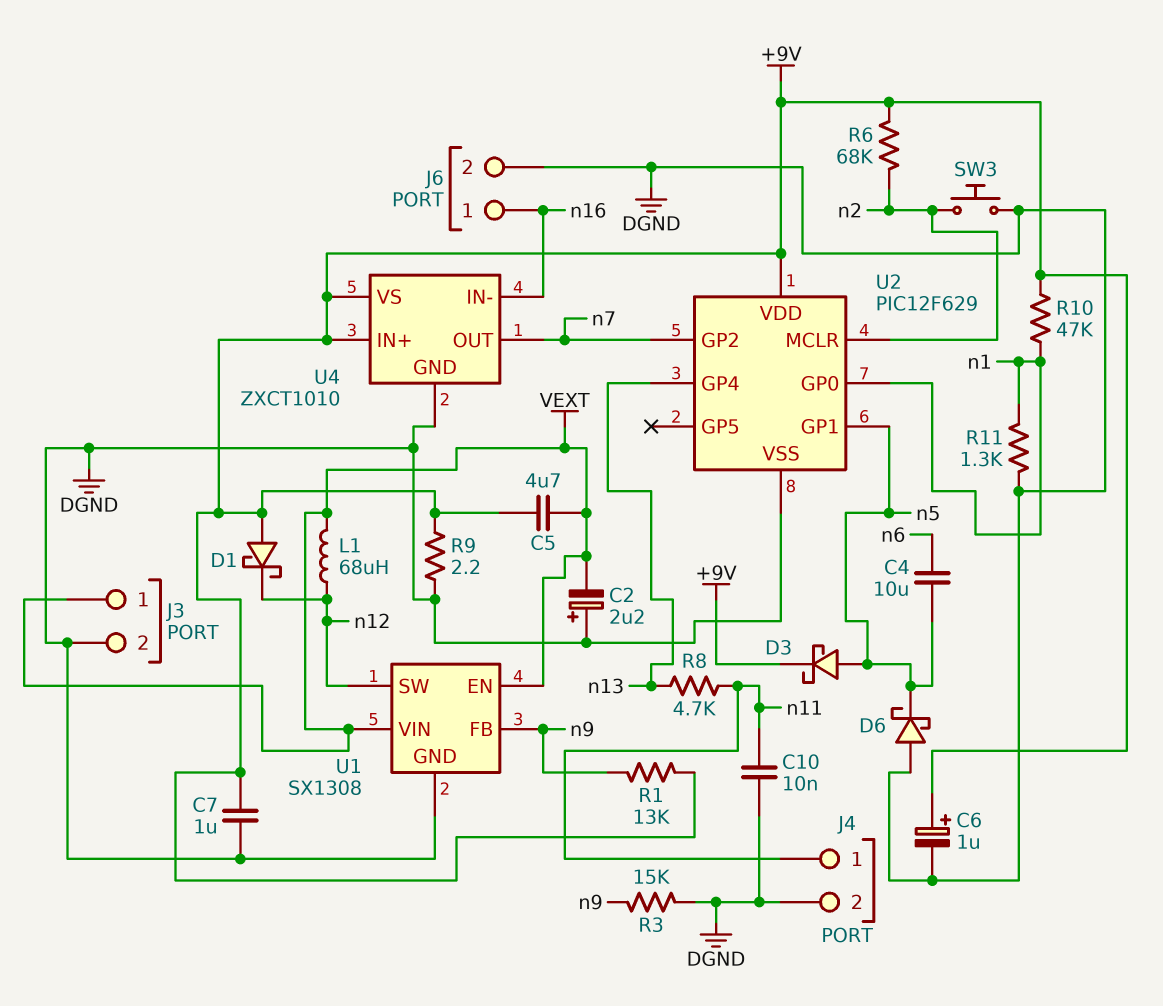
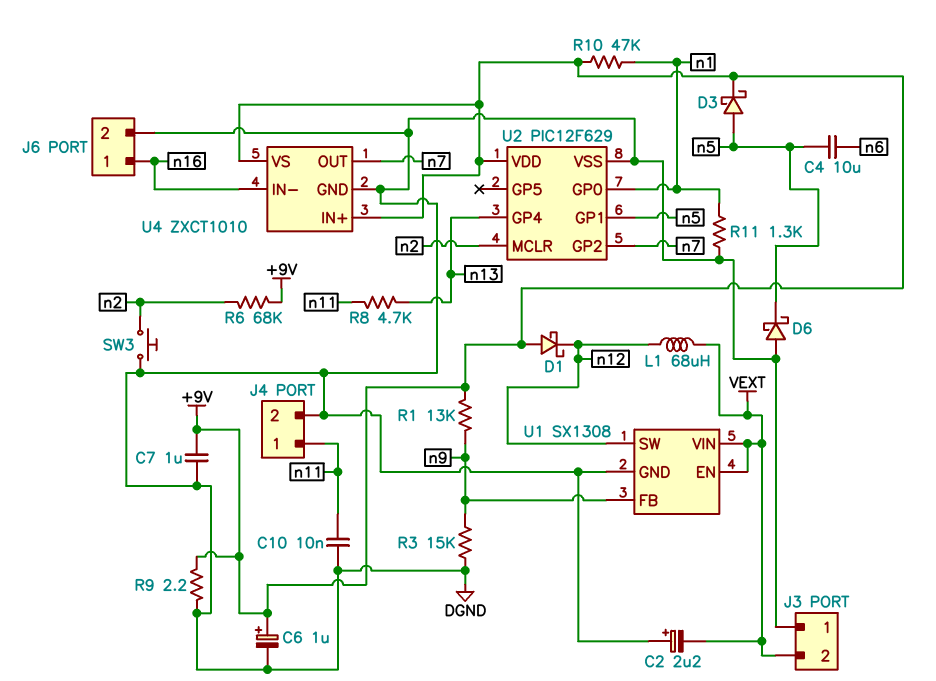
C5: 4.7uF (+9V, VEXT) -> none
J3 pin 1: VEXT -> DGND
J3 pin 2: DGND -> VEXT

